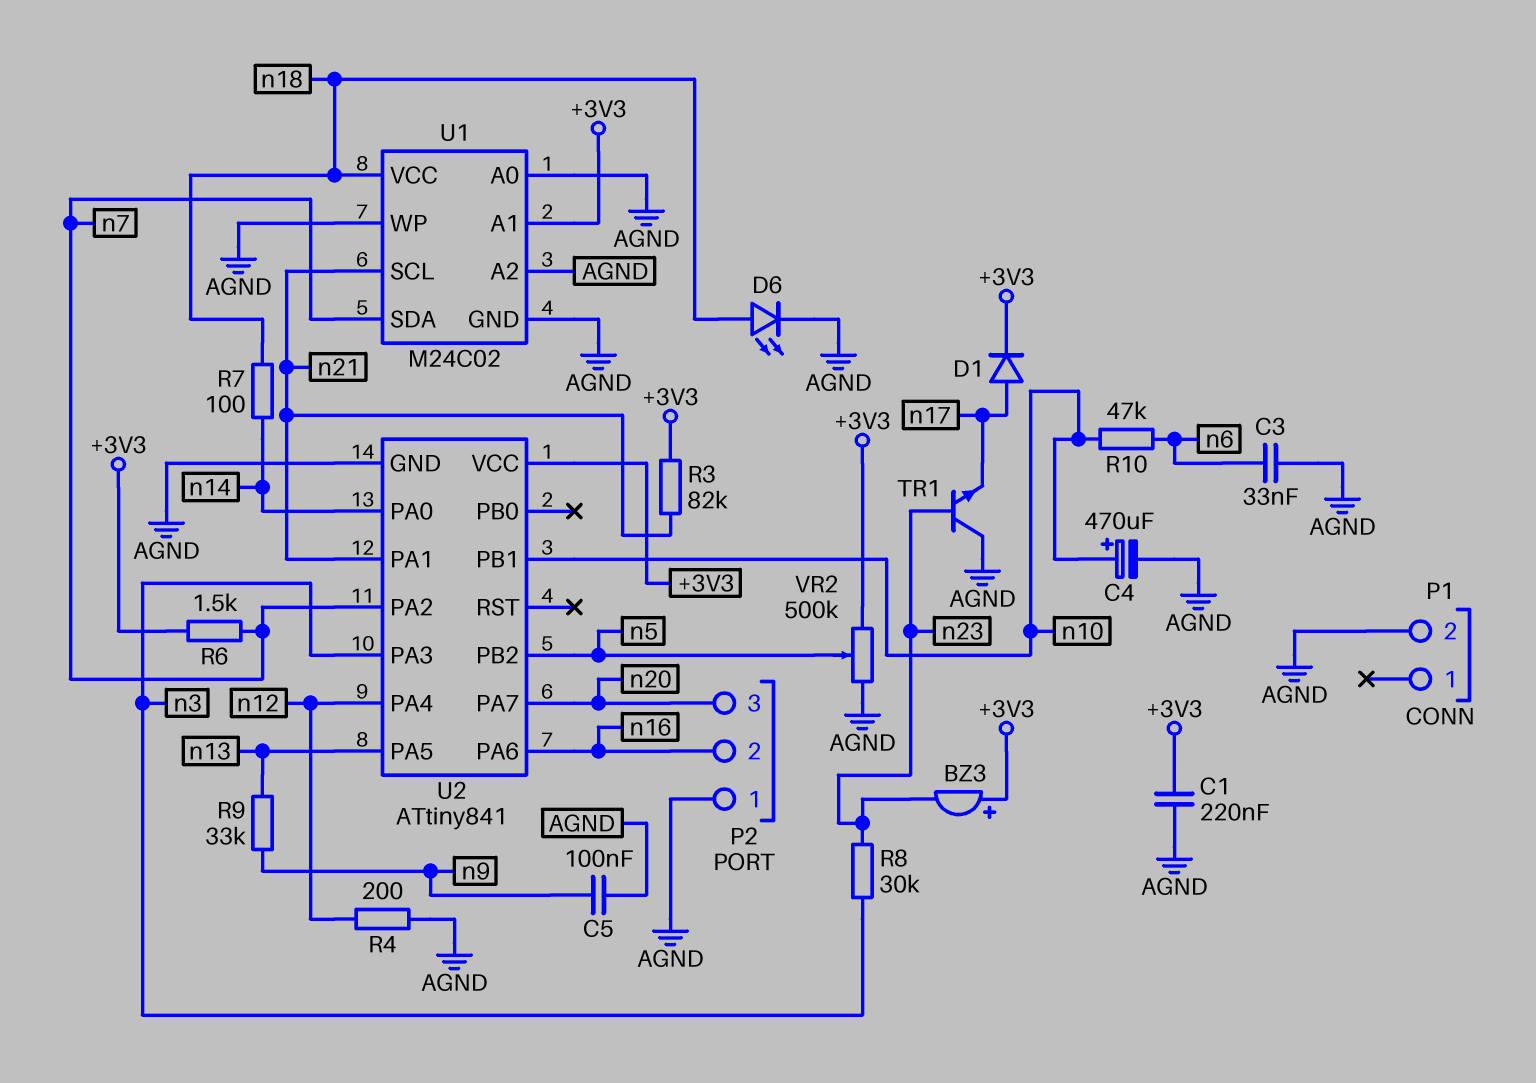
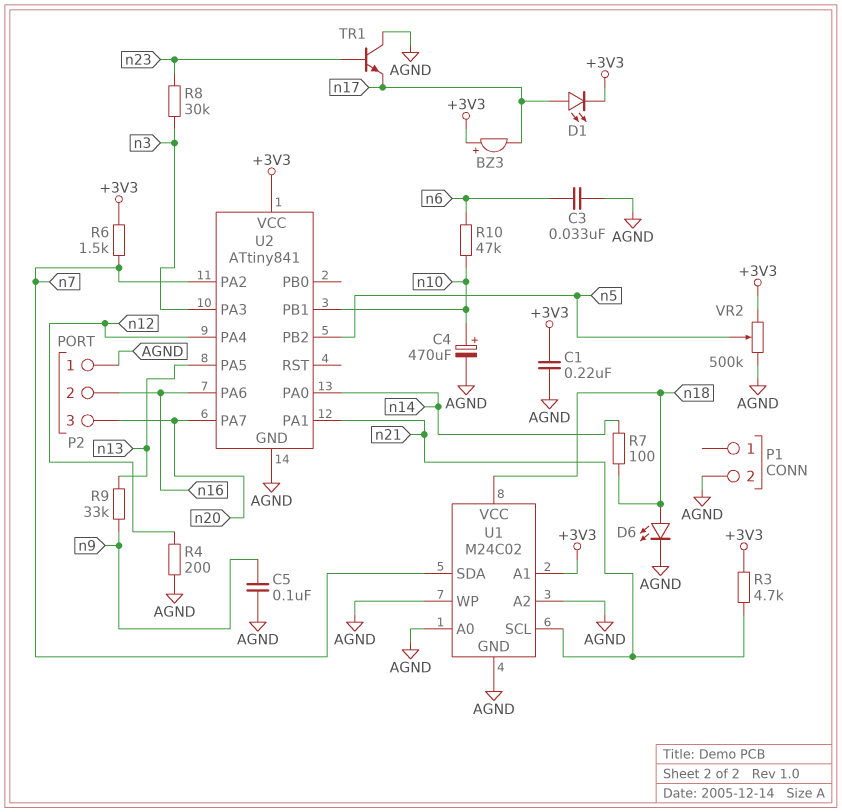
BZ3: buzzer (plus +3V3, minus n23) -> buzzer (plus +3V3, minus n17)
D1: diode (A n17, K +3V3) -> LED (A n17, K +3V3)
R3: 82k (+3V3, n21) -> 4.7k (+3V3, n21)

